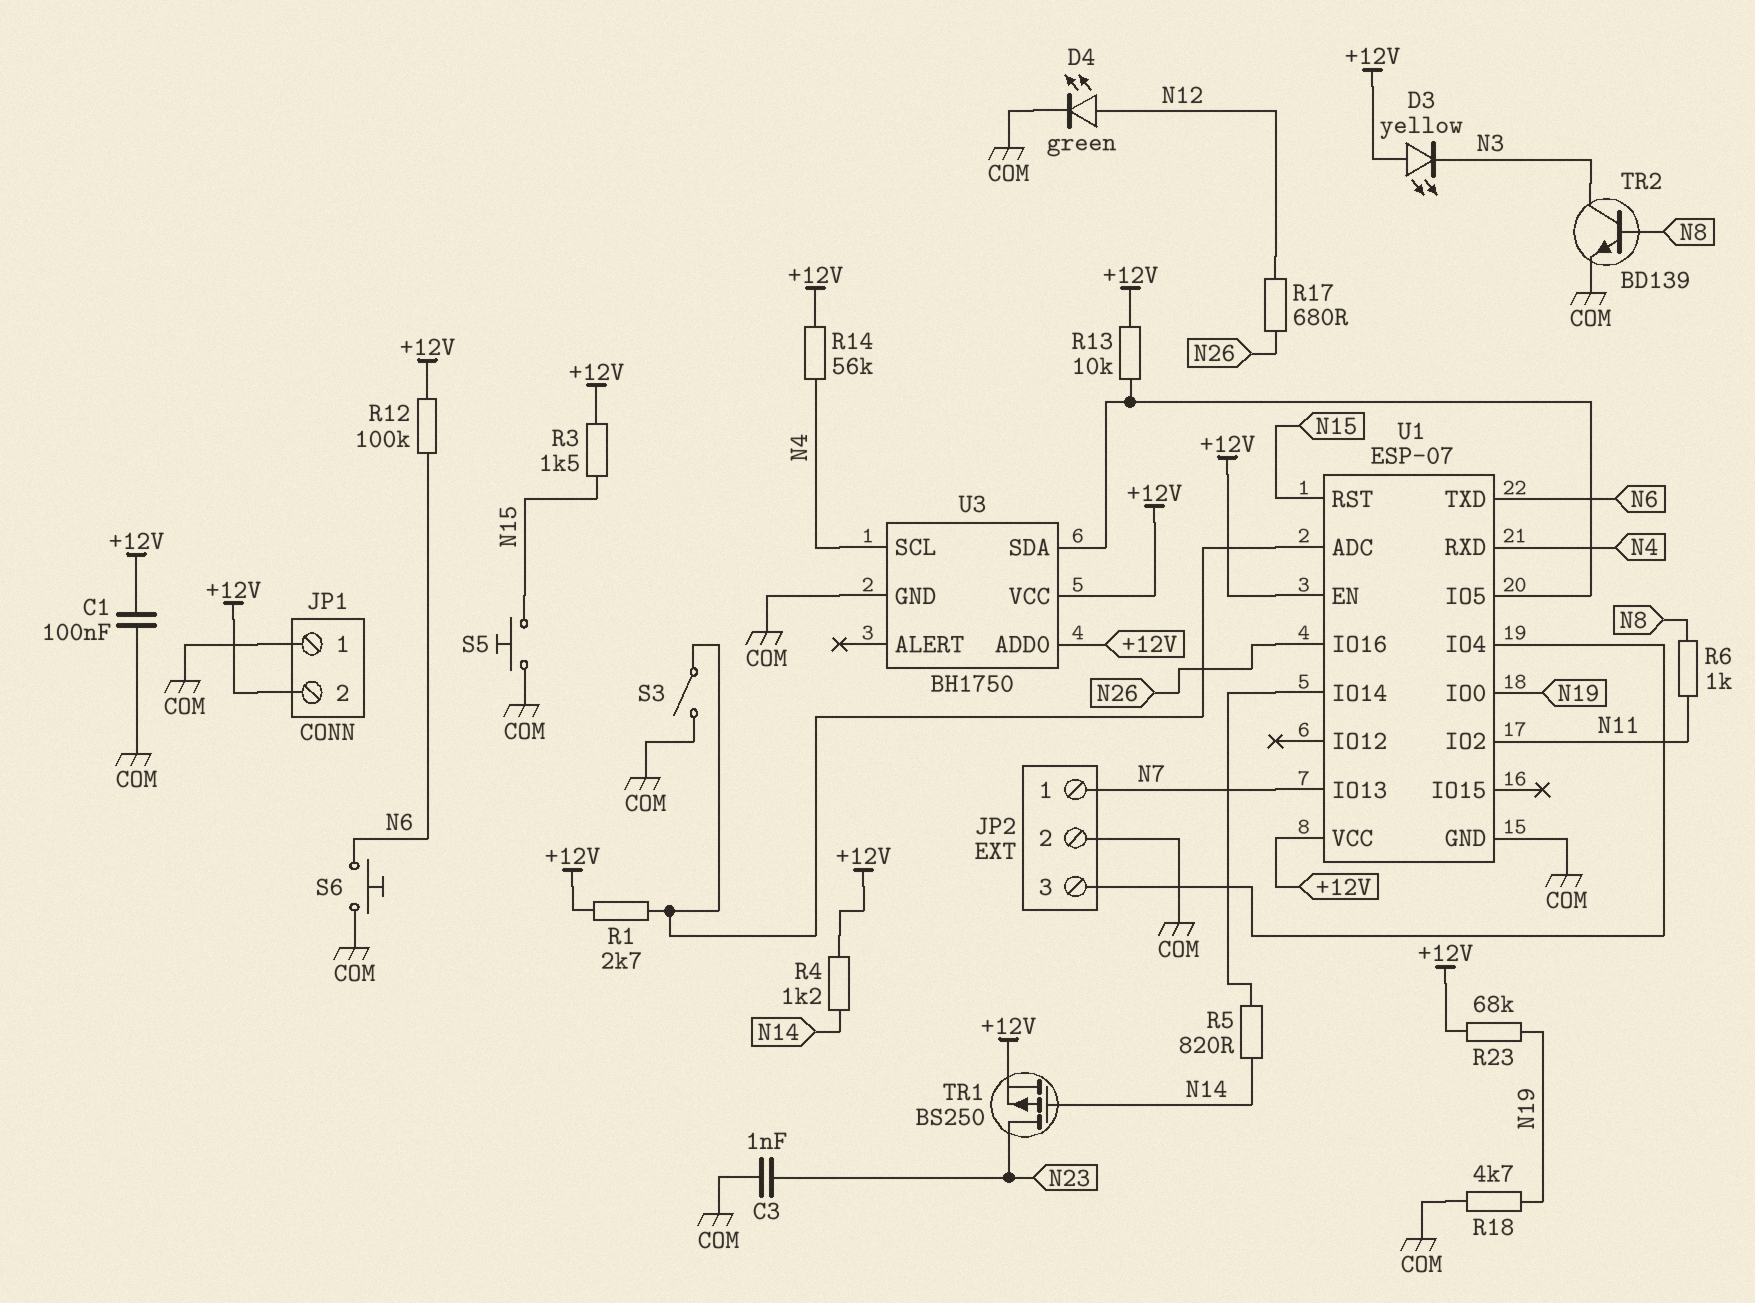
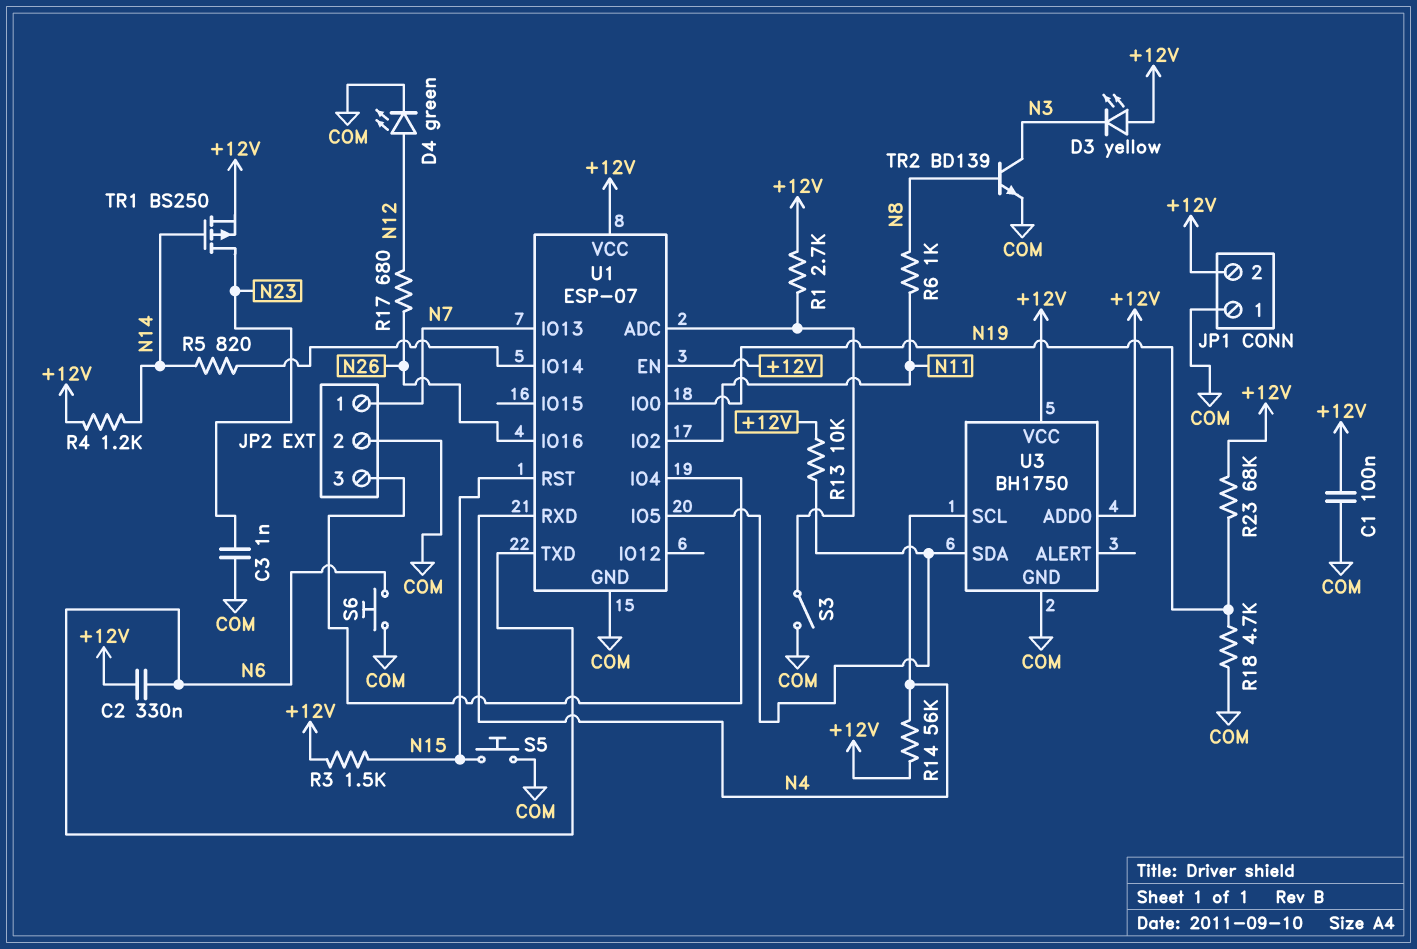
C2: none -> 330nF (+12V, N6)
R12: 100k (+12V, N6) -> none

